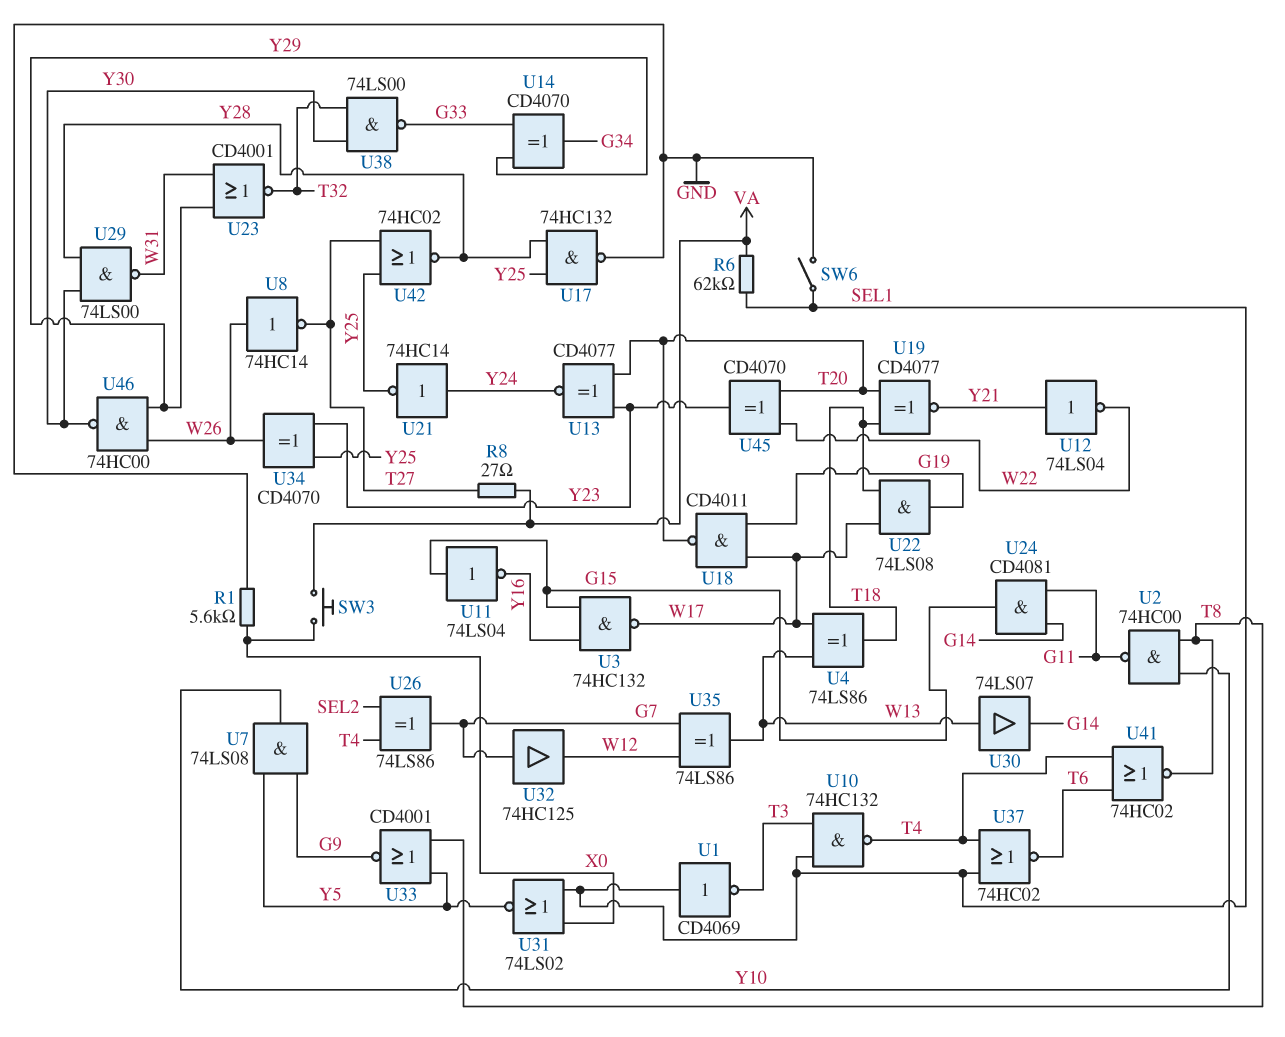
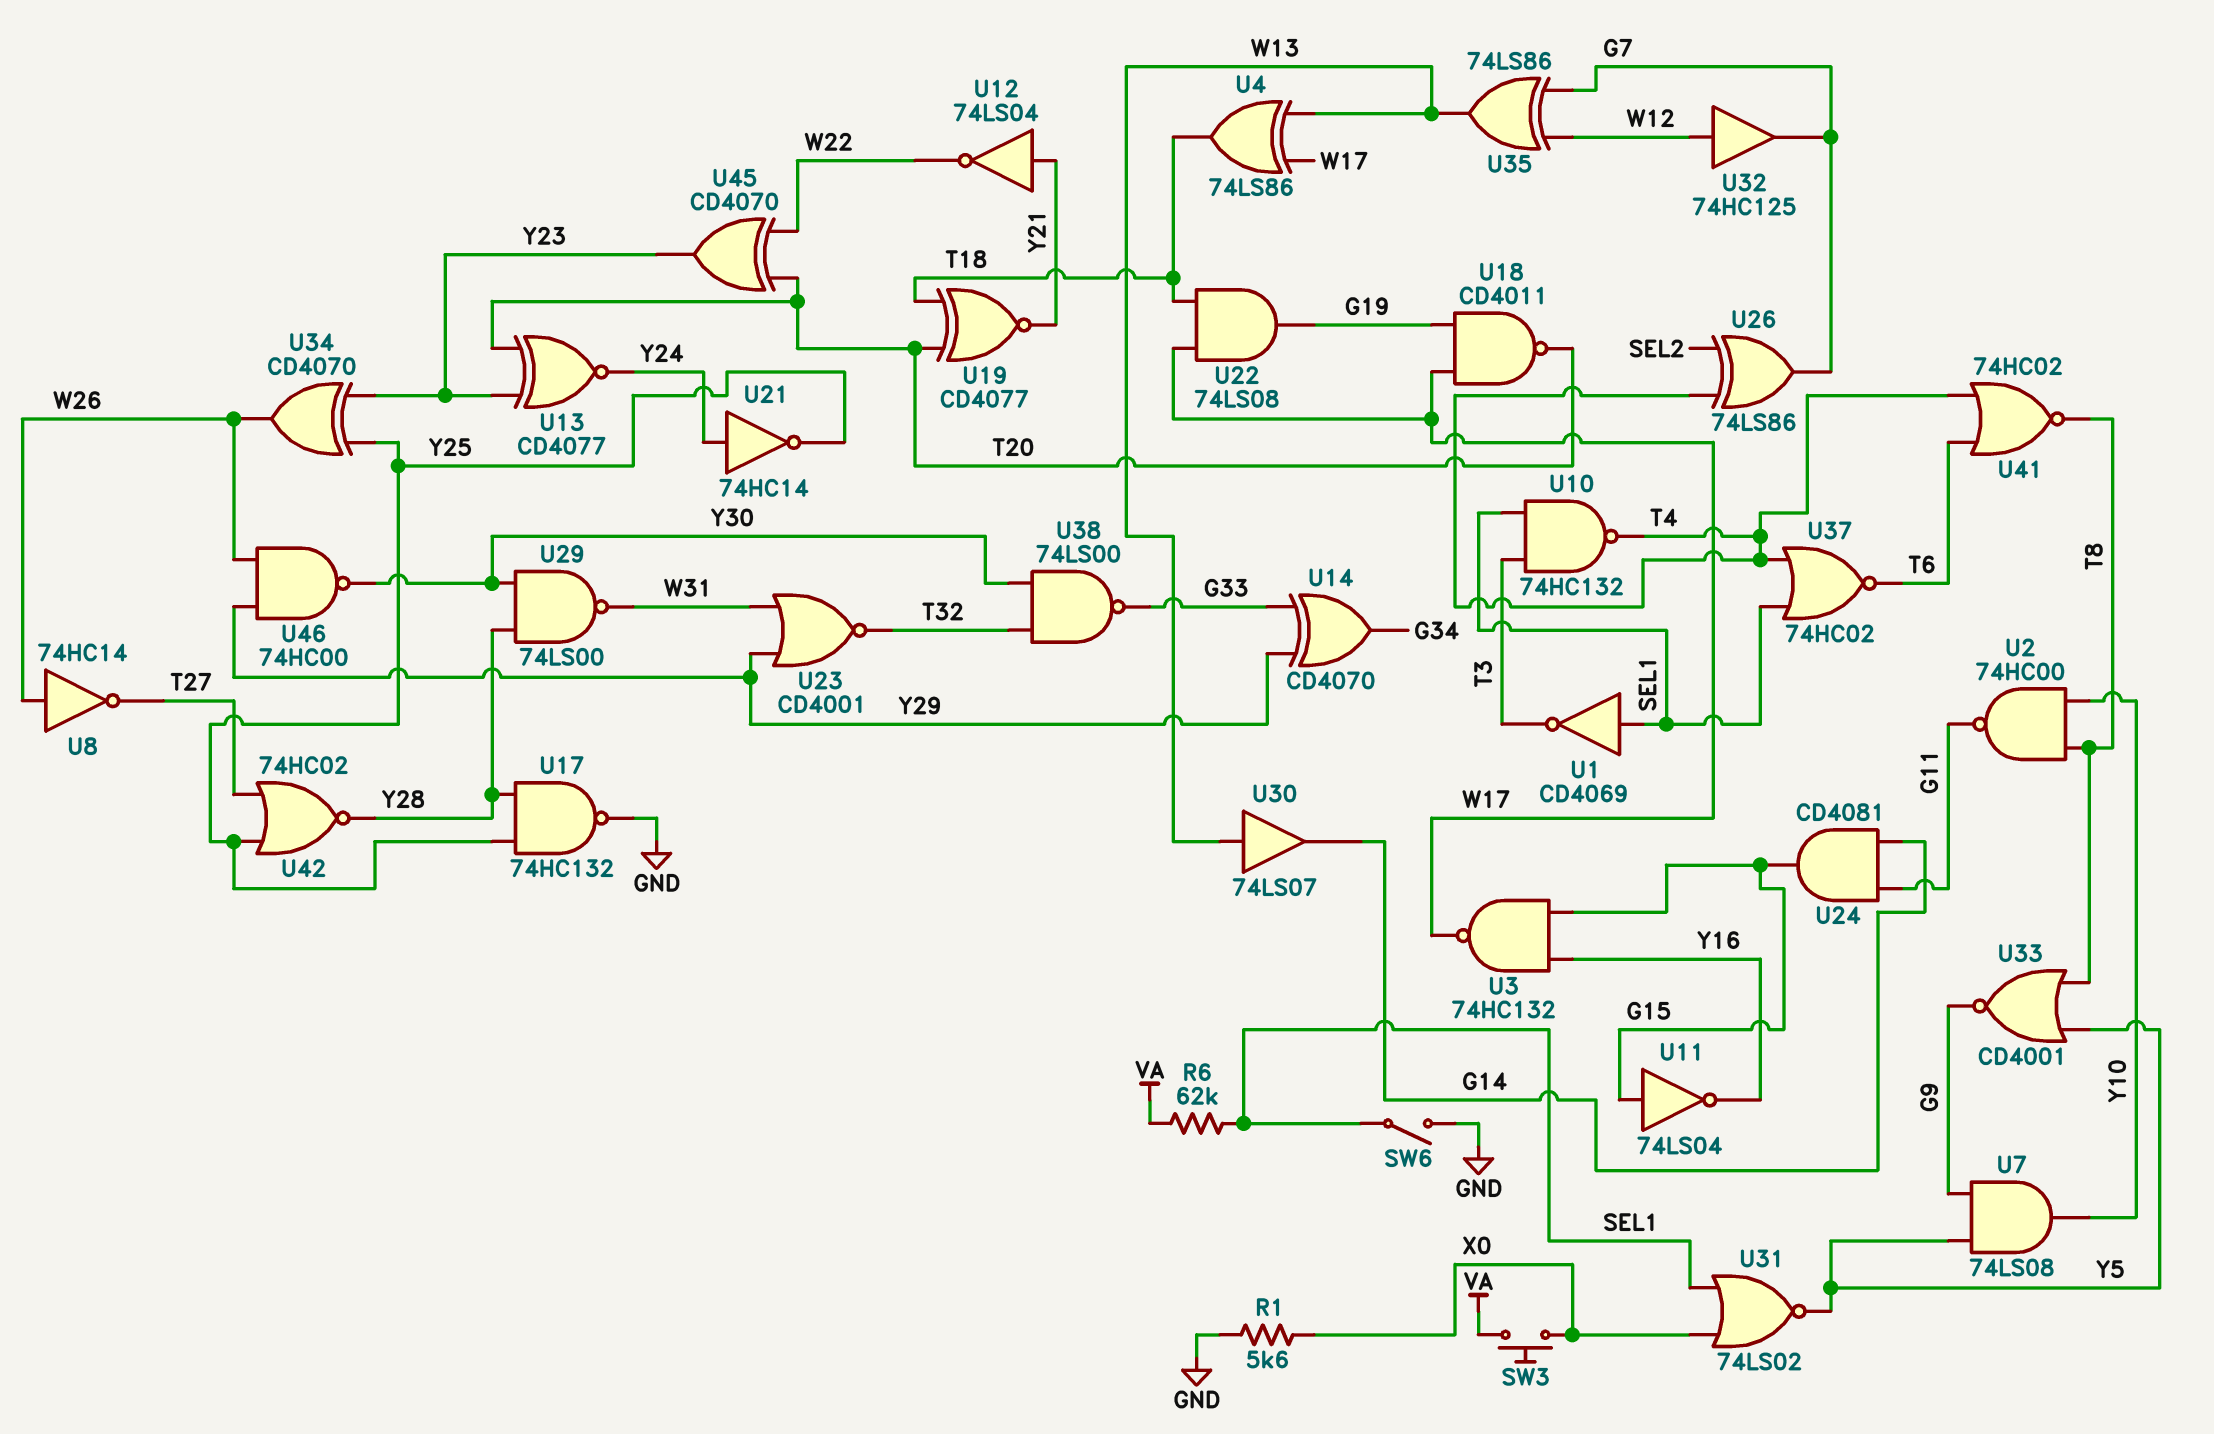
R8: 27 (T27, VA) -> none
U32: buffer 74HC125 (in G7, out W12) -> buffer 74HC125 (in W12, out G7)

